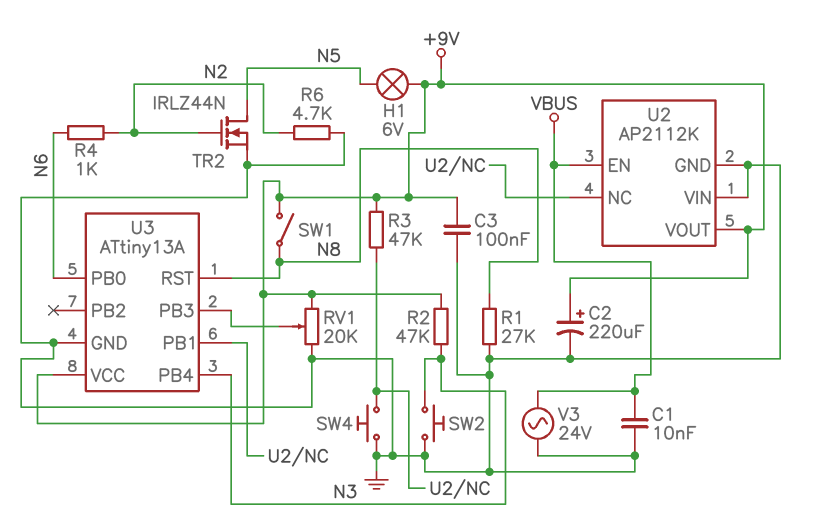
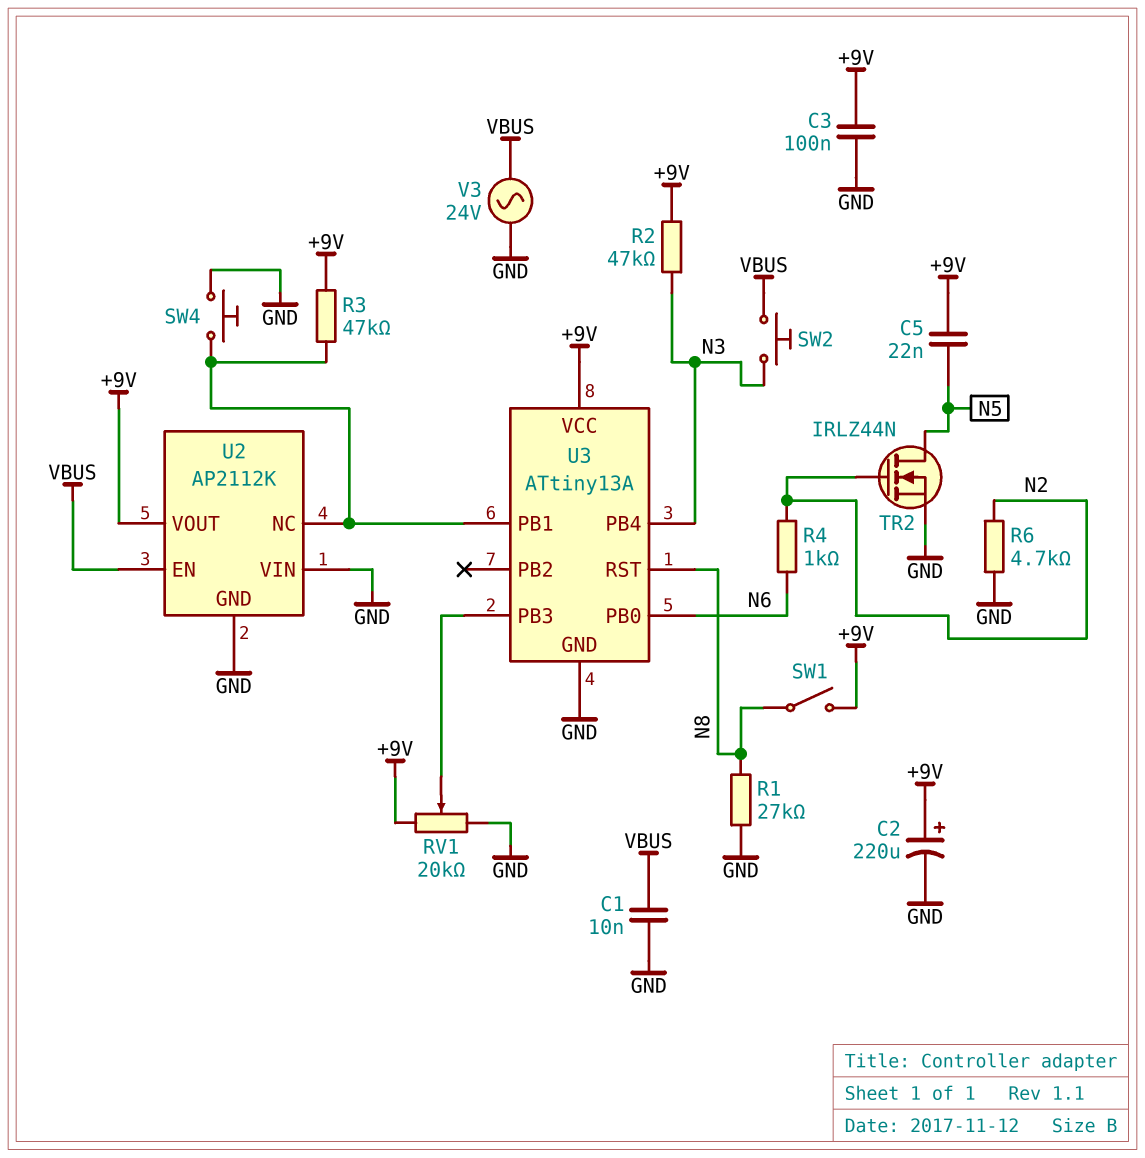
C5: none -> 22nF (+9V, N5)
H1: lamp 6V (+9V, N5) -> none
SW2: button (GND, N3) -> button (N3, VBUS)

